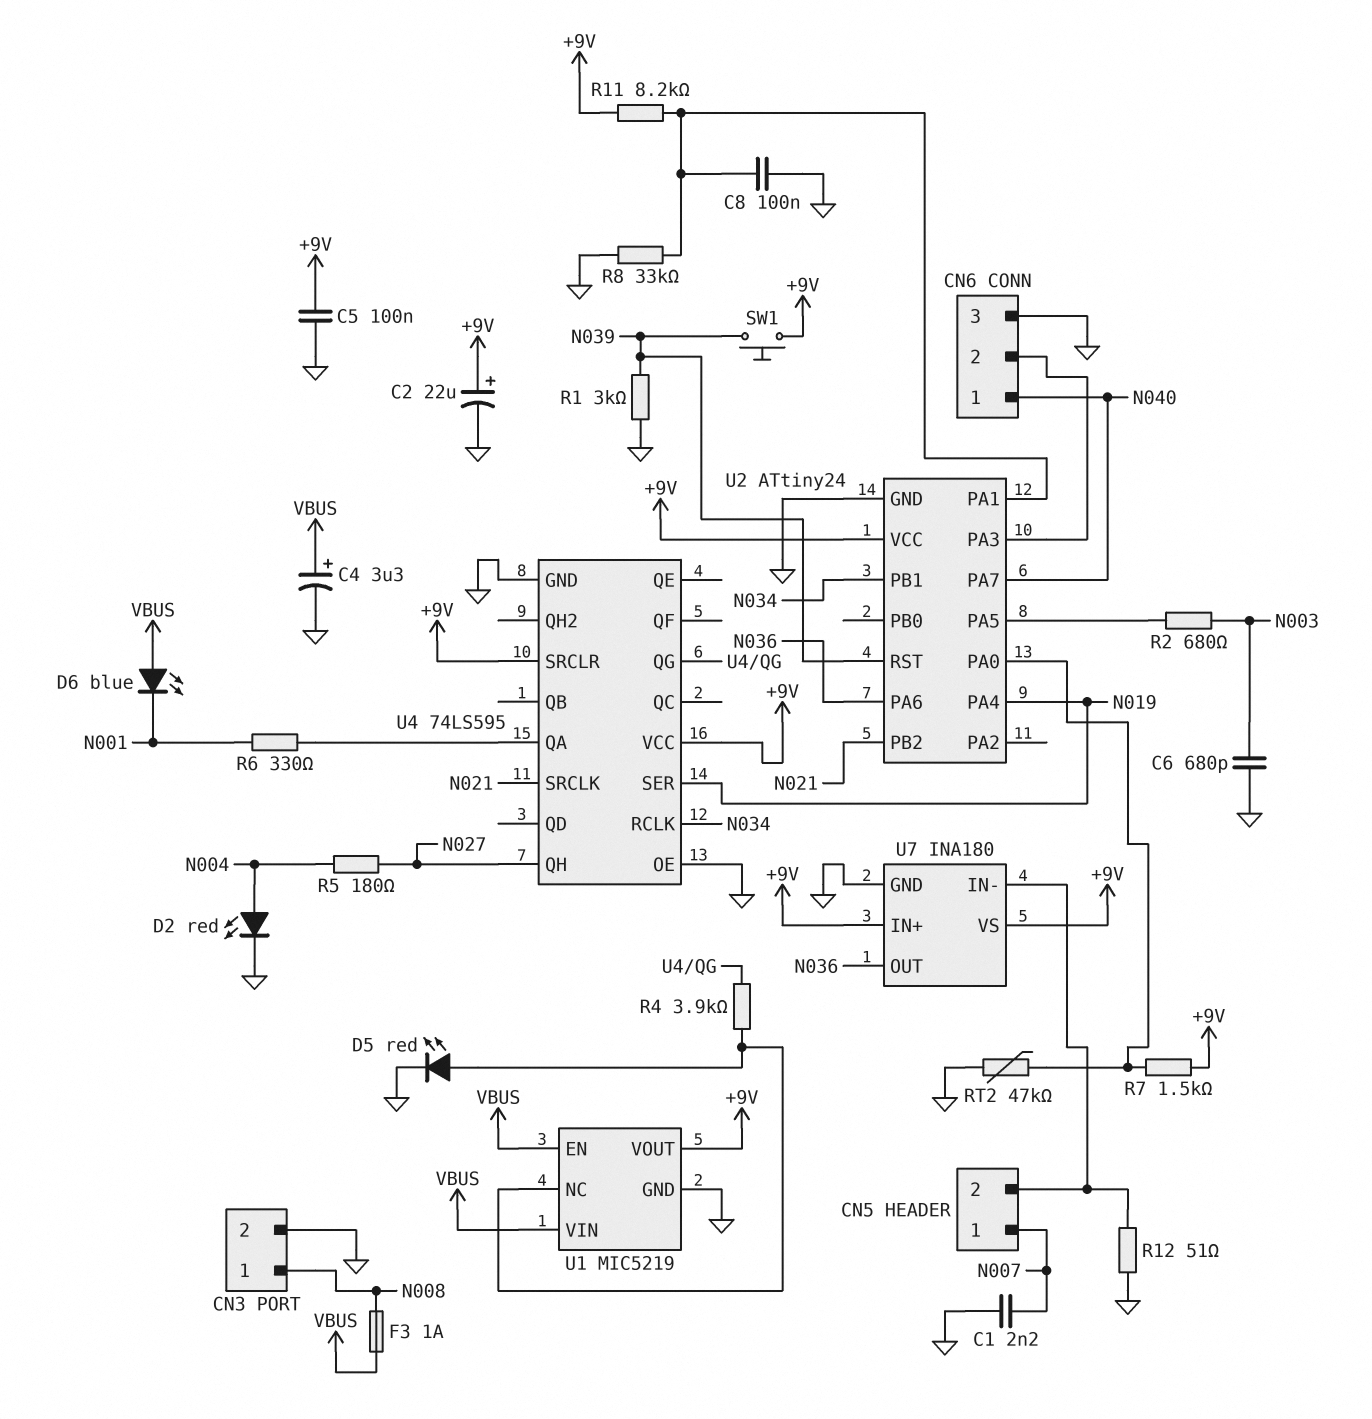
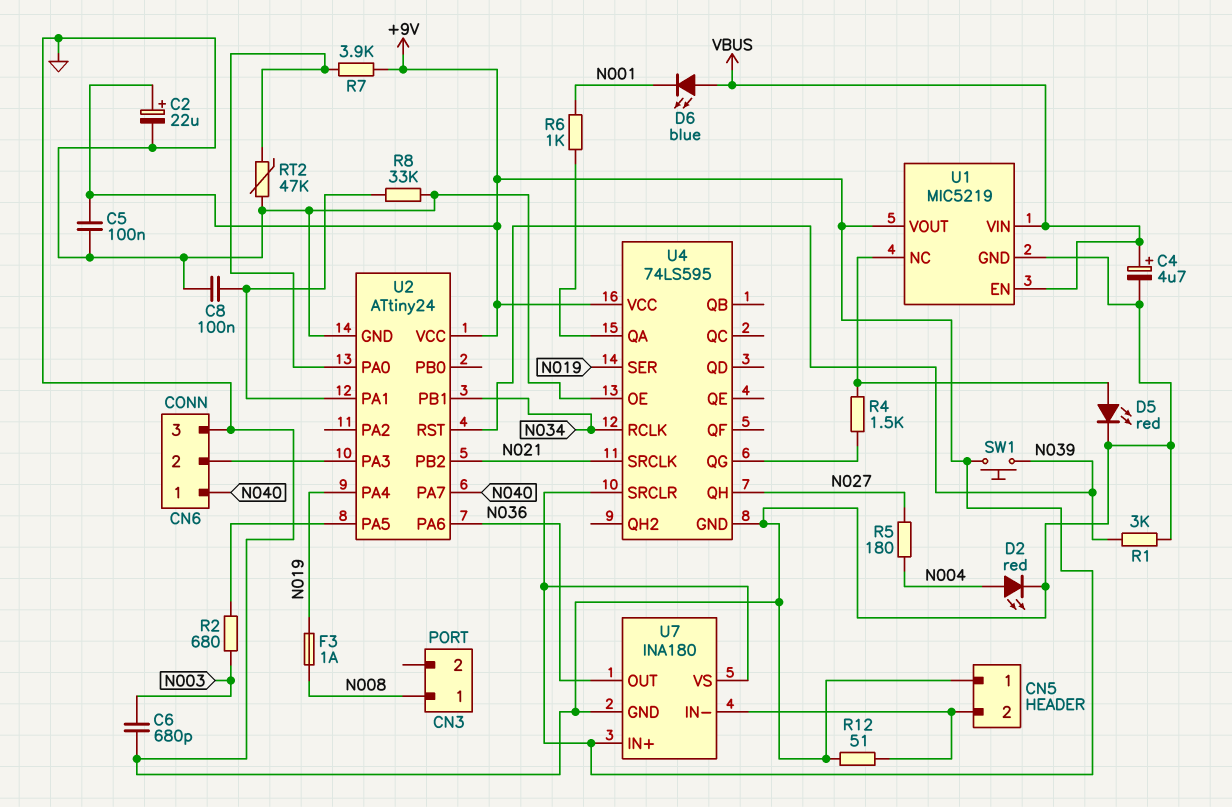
C1: 2.2nF (GND, N007) -> none
C4: 3.3uF (plus VBUS, minus GND) -> 4.7uF (plus VBUS, minus GND)
CN3 pin 2: GND -> none
CN5 pin 1: N007 -> GND
F3: 1A (N008, VBUS) -> 1A (N008, N019)
R4: 3.9k (U1/NC, U4/QG) -> 1.5k (U1/NC, U4/QG)
R6: 330 (N001, U4/QA) -> 1k (N001, U4/QA)
R7: 1.5k (+9V, U2/PA0) -> 3.9k (+9V, U2/PA0)
R11: 8.2k (+9V, U2/PA1) -> none

